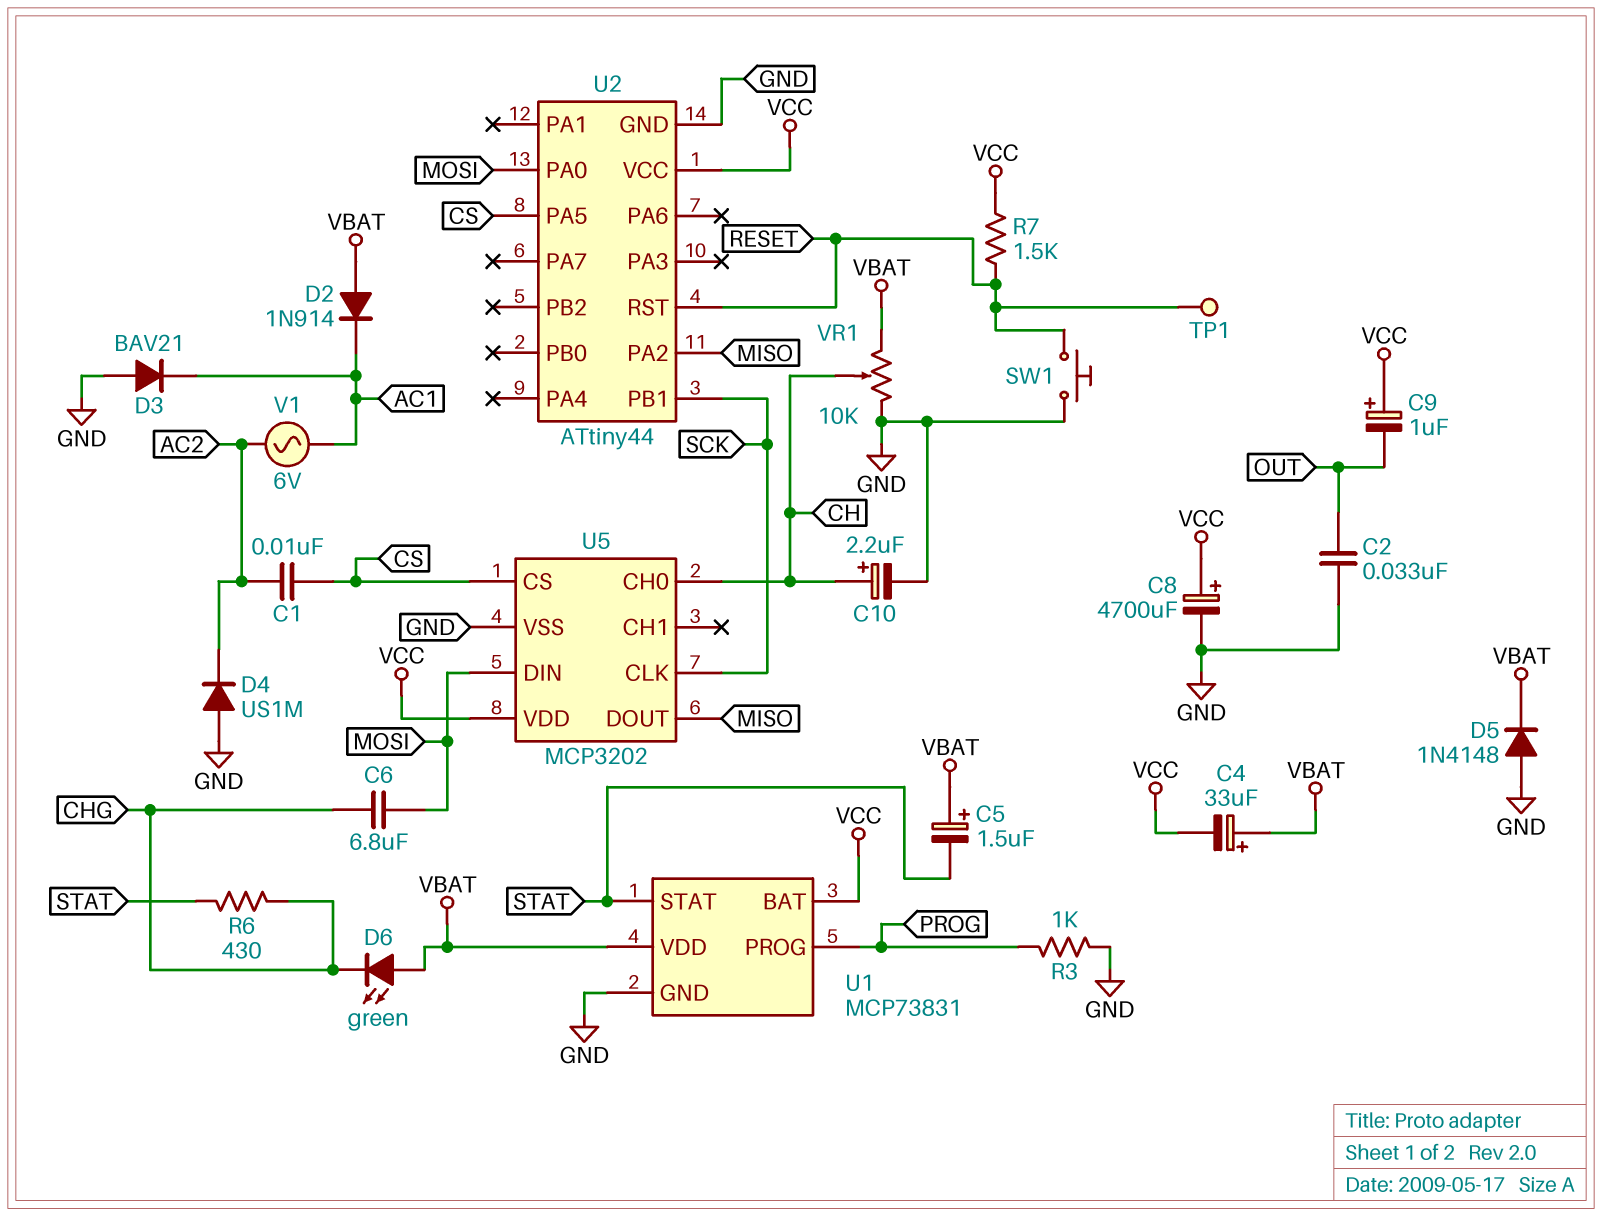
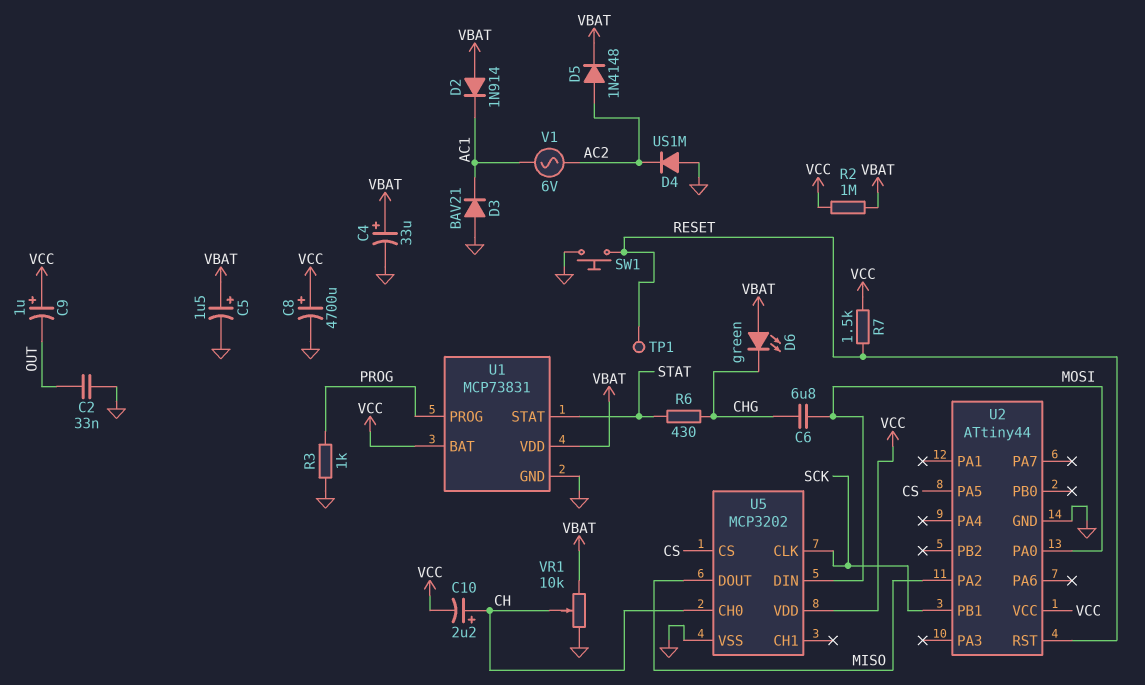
C1: 10nF (AC2, CS) -> none
C4: 33uF (plus VBAT, minus VCC) -> 33uF (plus VBAT, minus GND)
C5: 1.5uF (plus VBAT, minus STAT) -> 1.5uF (plus VBAT, minus GND)
C10: 2.2uF (plus CH, minus GND) -> 2.2uF (plus CH, minus VCC)
D5: diode 1N4148 (A GND, K VBAT) -> diode 1N4148 (A AC2, K VBAT)
R2: none -> 1M (VBAT, VCC)

